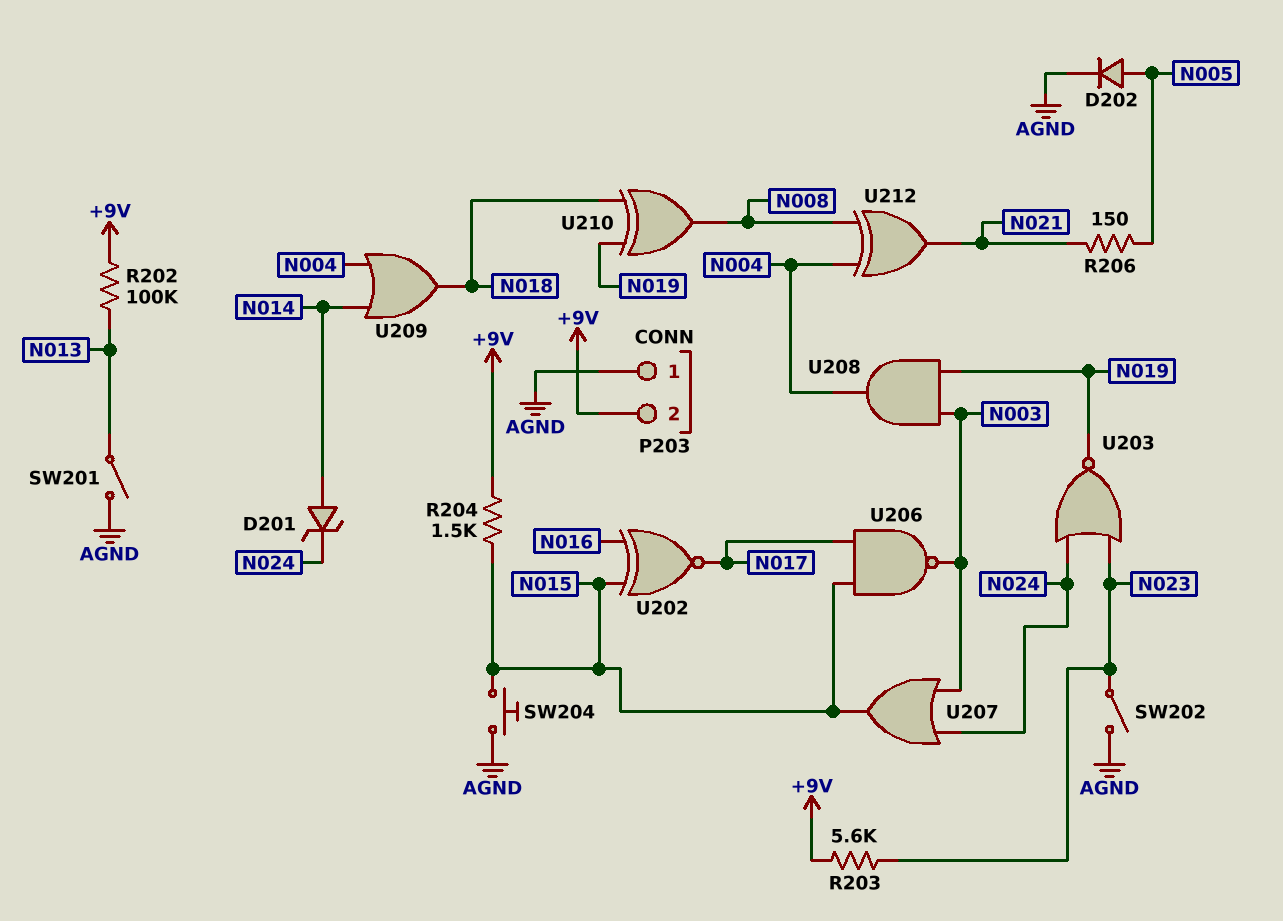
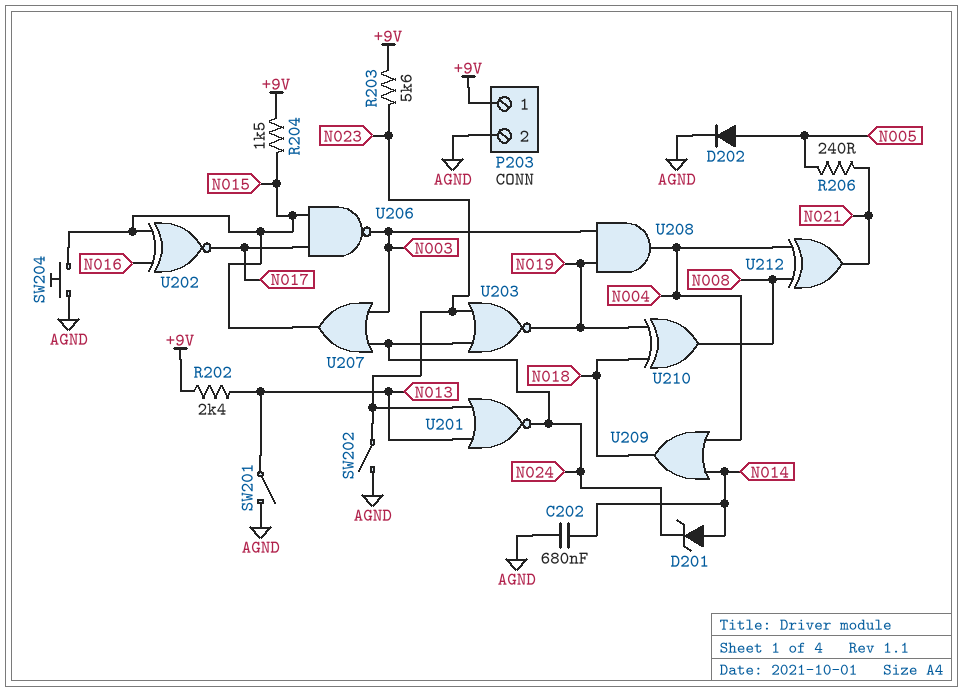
C202: none -> 680nF (AGND, N014)
P203 pin 1: AGND -> +9V
P203 pin 2: +9V -> AGND
R202: 100k (+9V, N013) -> 2.4k (+9V, N013)
R206: 150 (N005, N021) -> 240 (N005, N021)
U201: none -> NOR (in N013, in N023, out N024)

